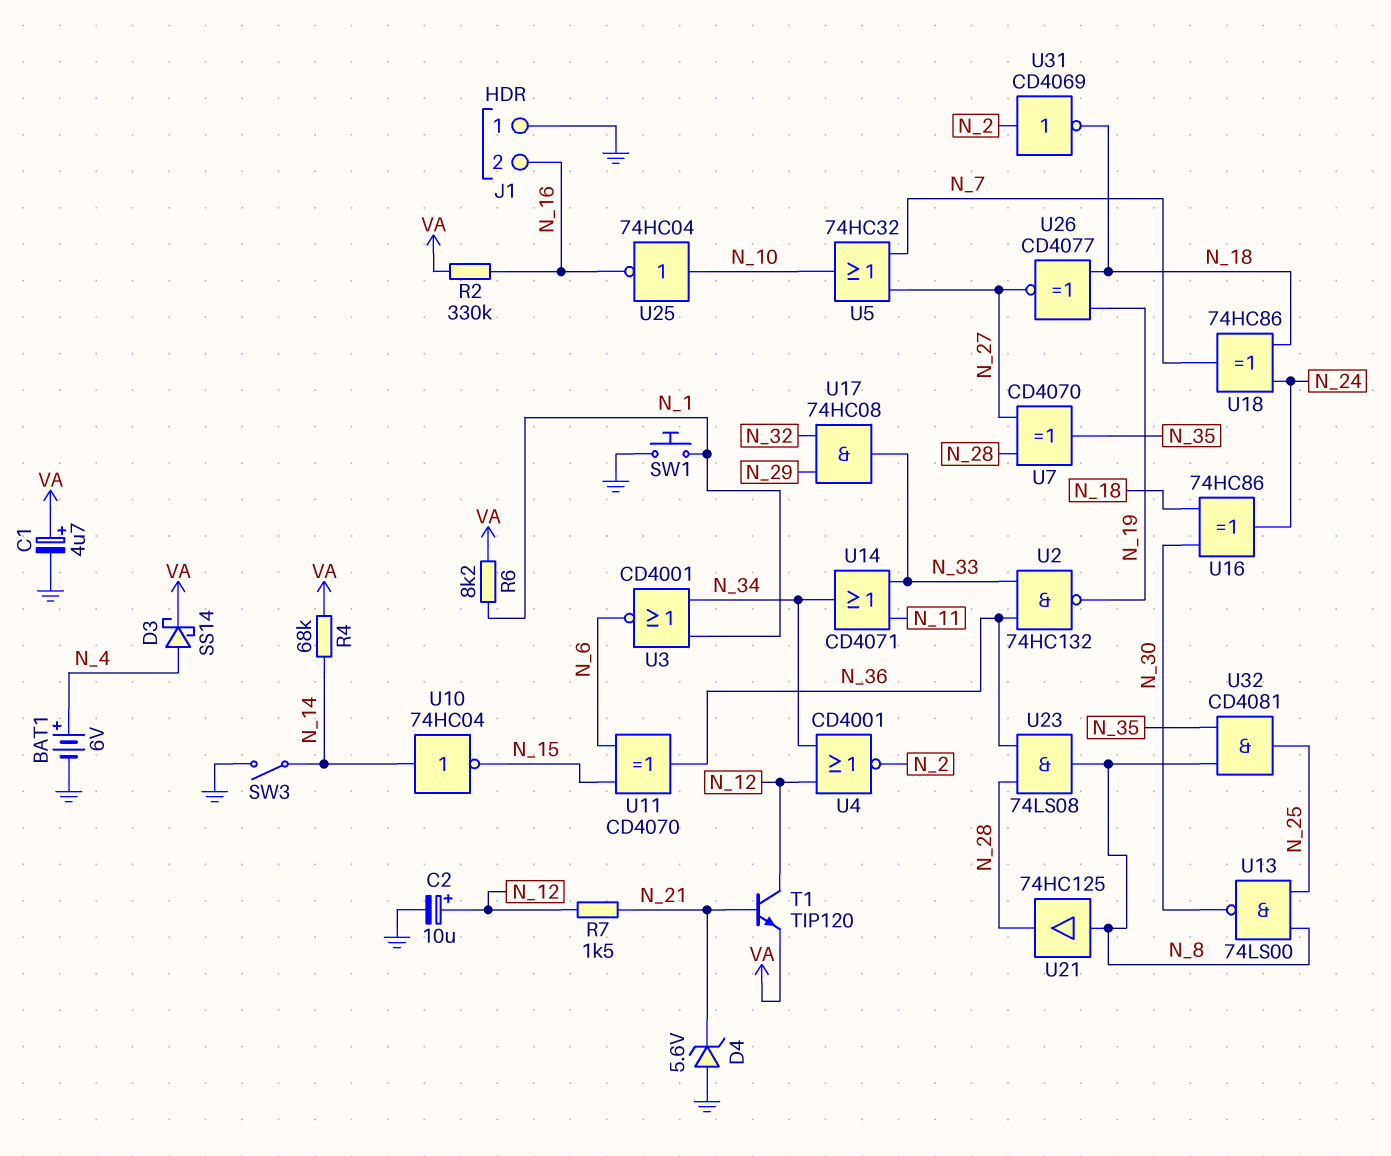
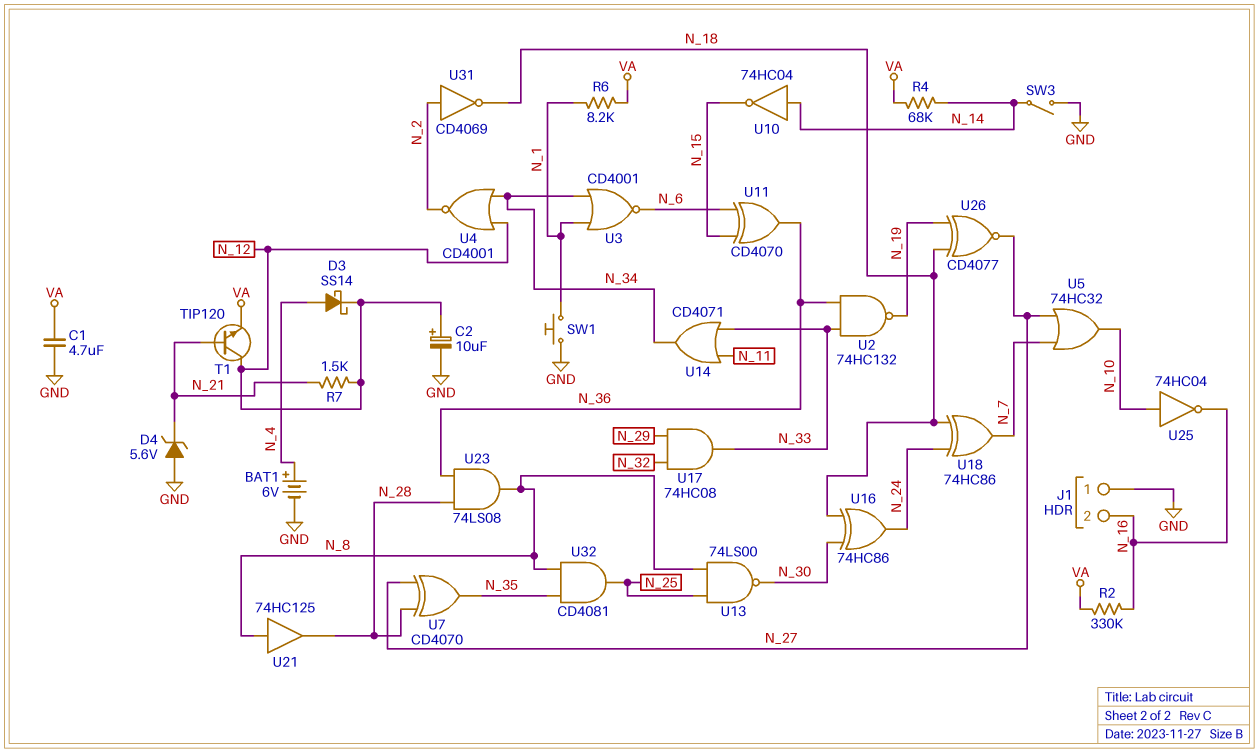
C1: 4.7uF (plus VA, minus GND) -> 4.7uF (GND, VA)
D3: schottky SS14 (A N_4, K VA) -> schottky SS14 (A N_4, K N_12)

